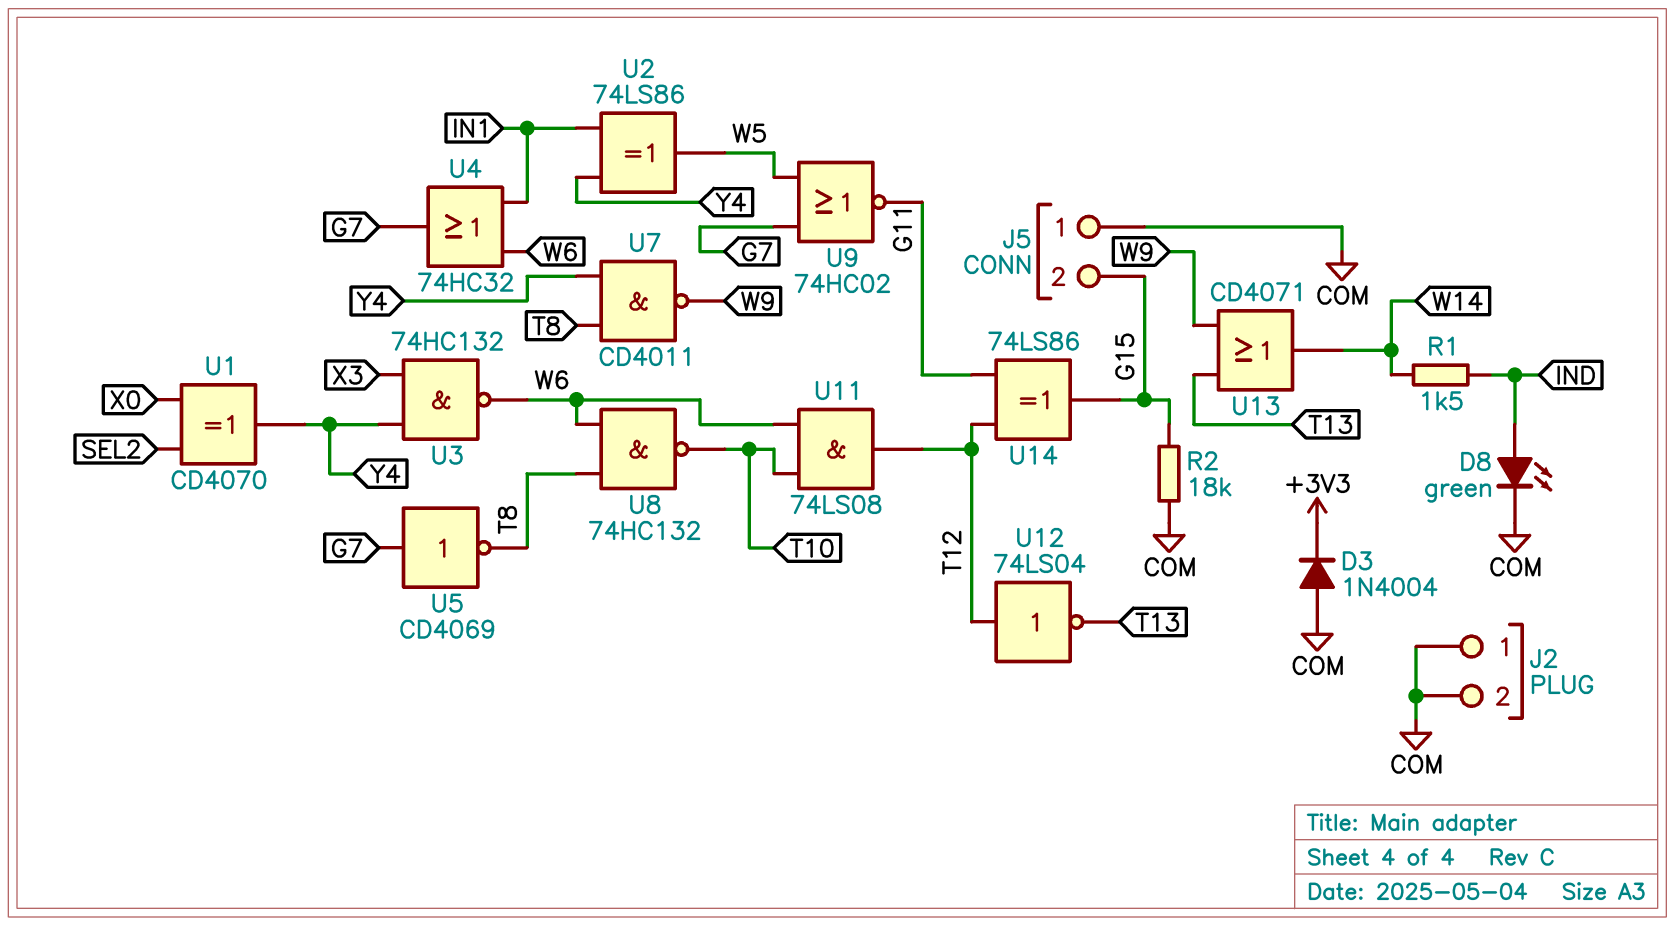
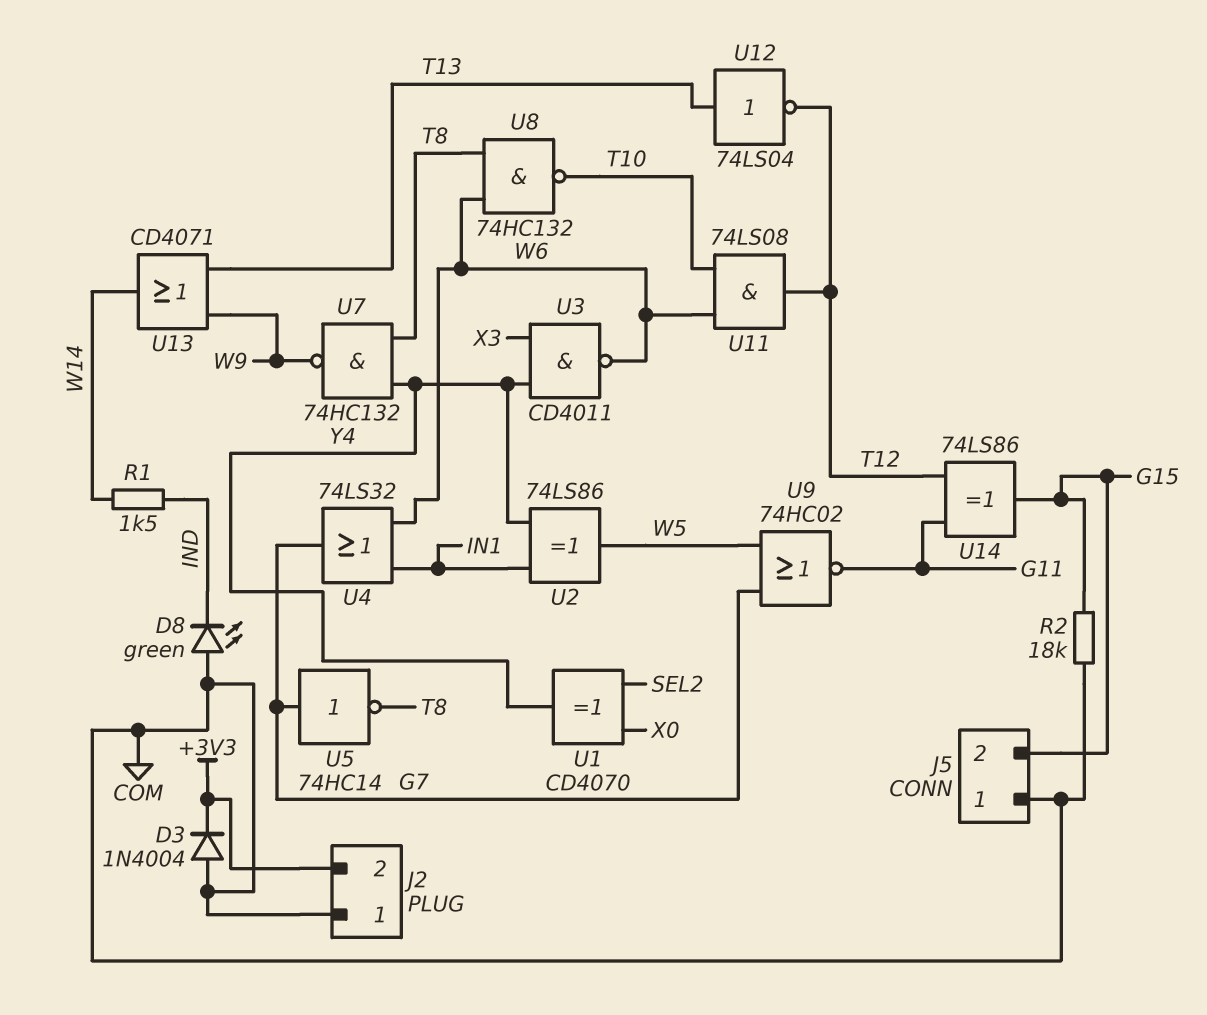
D8: LED green (A IND, K COM) -> LED green (A COM, K IND)
J2 pin 2: COM -> +3V3
U3: NAND 74HC132 (in X3, in Y4, out W6) -> NAND CD4011 (in X3, in Y4, out W6)
U4: OR 74HC32 (in IN1, in W6, out G7) -> OR 74LS32 (in IN1, in W6, out G7)
U5: NOT CD4069 (in G7, out T8) -> NOT 74HC14 (in G7, out T8)
U7: NAND CD4011 (in T8, in Y4, out W9) -> NAND 74HC132 (in T8, in Y4, out W9)
U12: NOT 74LS04 (in T12, out T13) -> NOT 74LS04 (in T13, out T12)

